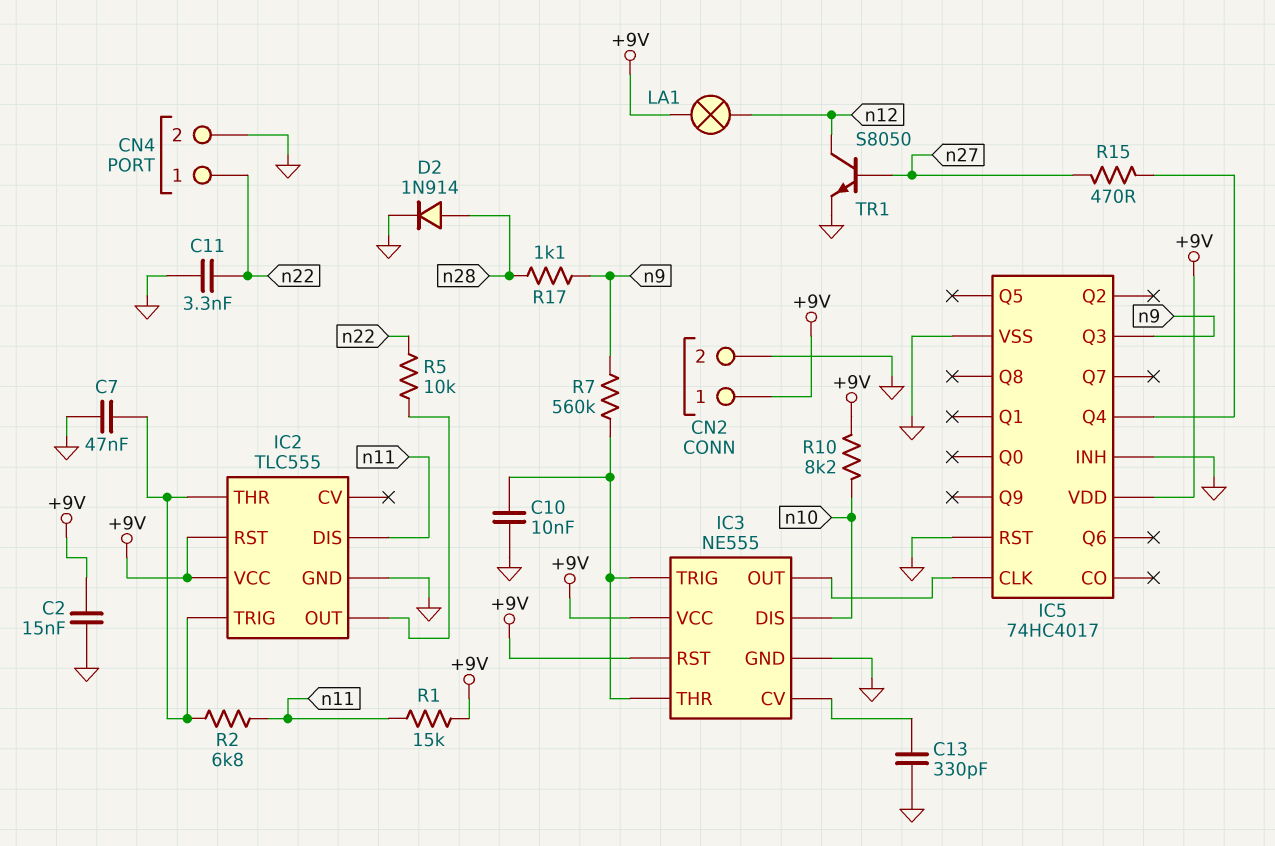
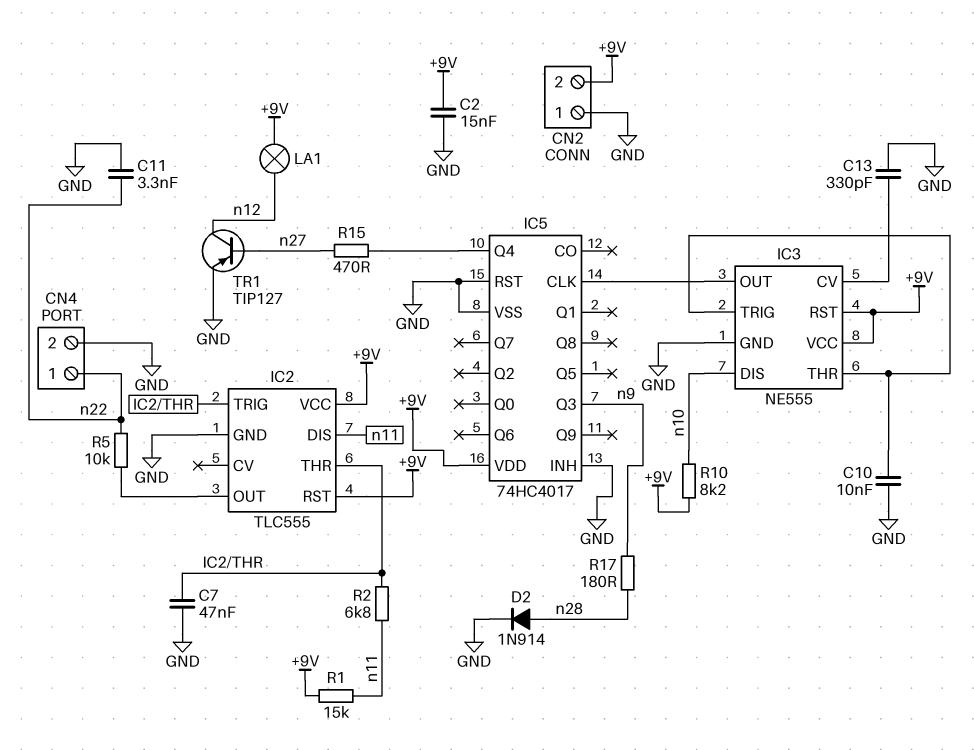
CN2 pin 1: +9V -> GND
CN2 pin 2: GND -> +9V
R7: 560k (IC3/THR, n9) -> none
R17: 1.1k (n9, n28) -> 180 (n9, n28)
TR1: NPN S8050 (B n27, C n12, E GND) -> PNP TIP127 (B n27, C n12, E GND)

